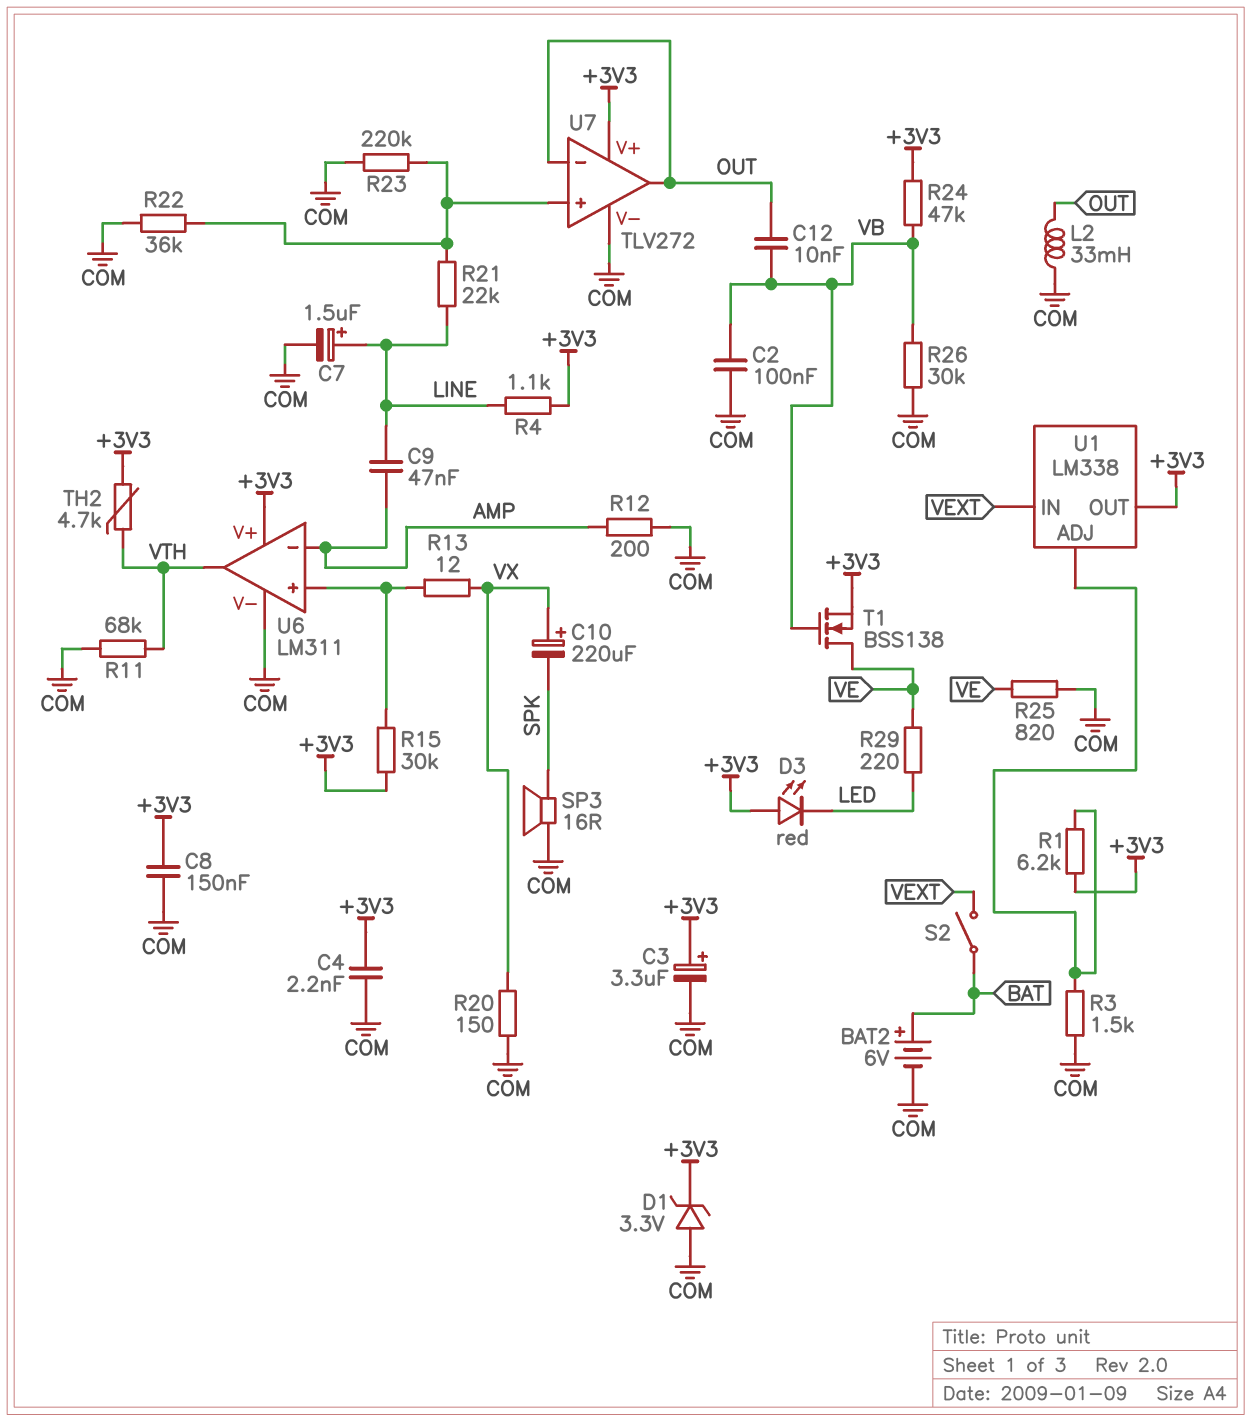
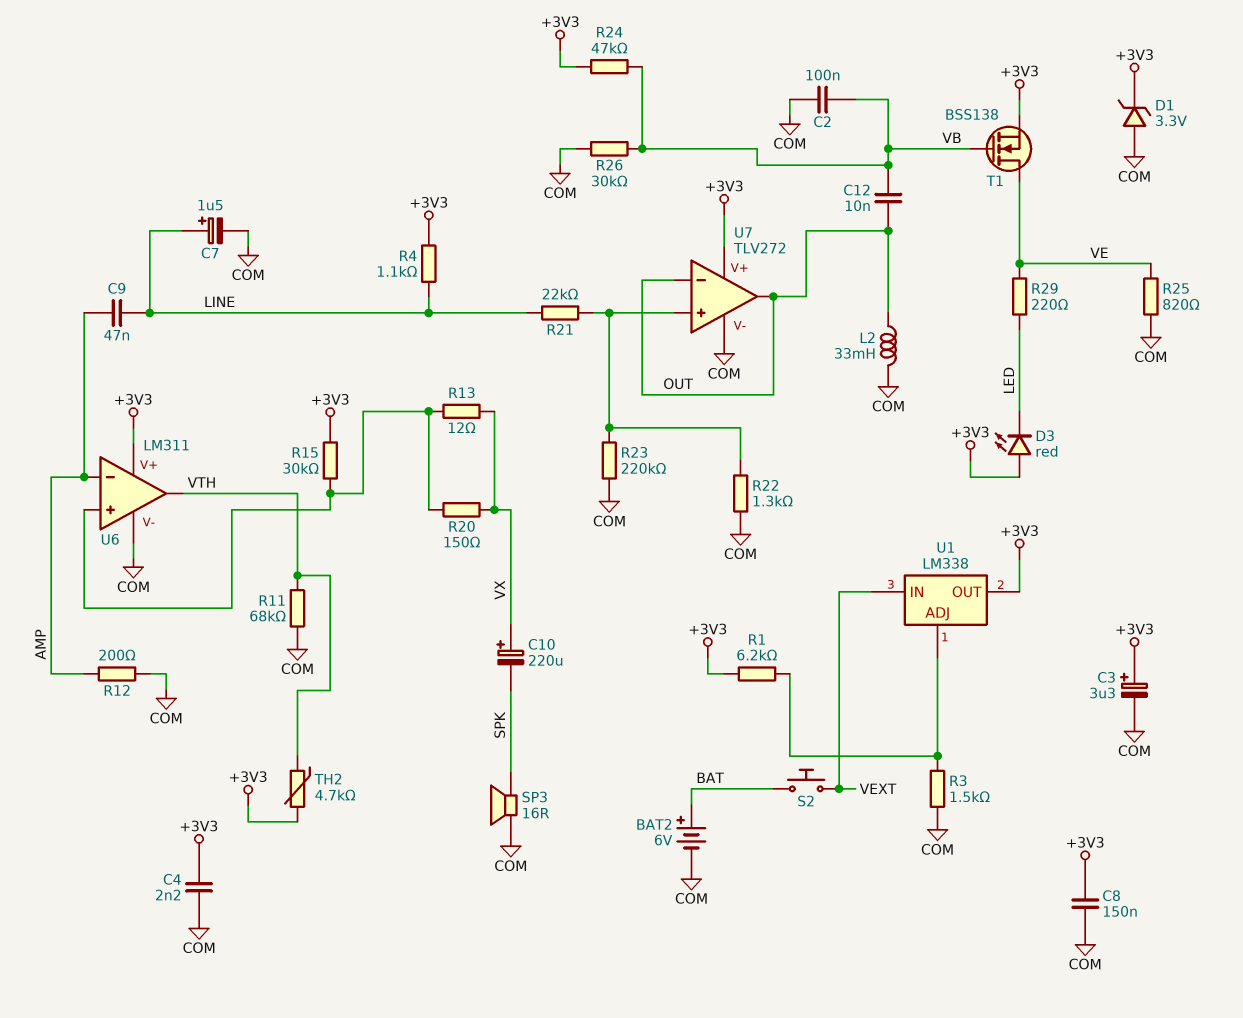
R20: 150 (COM, VX) -> 150 (U6/in+, VX)
R22: 36k (COM, U7/in+) -> 1.3k (COM, U7/in+)
S2: switch (BAT, VEXT) -> button (BAT, VEXT)

